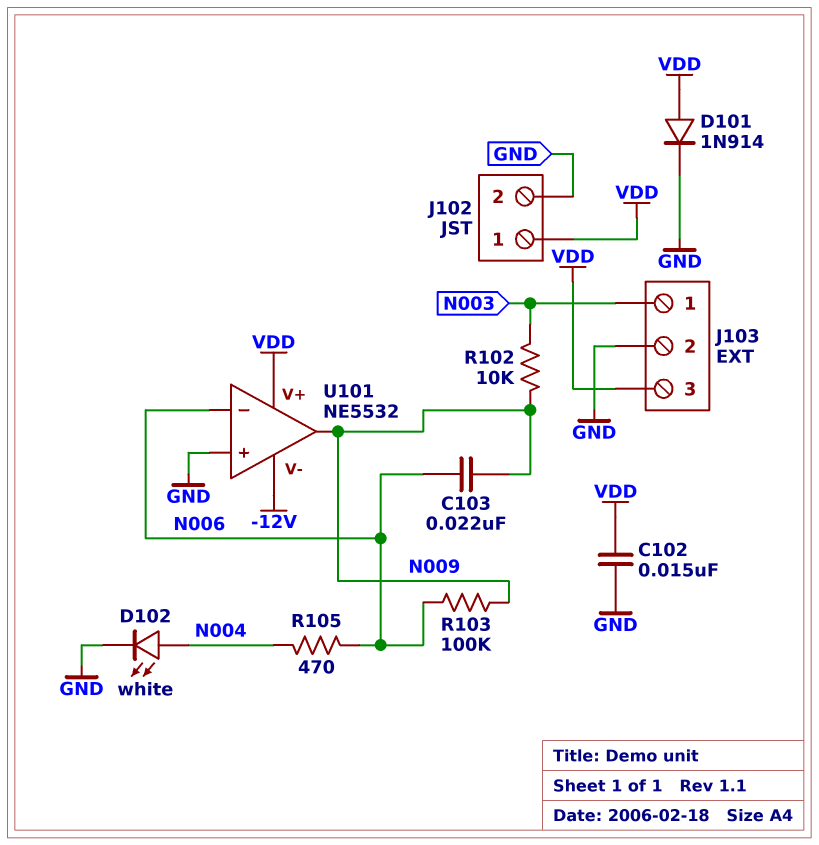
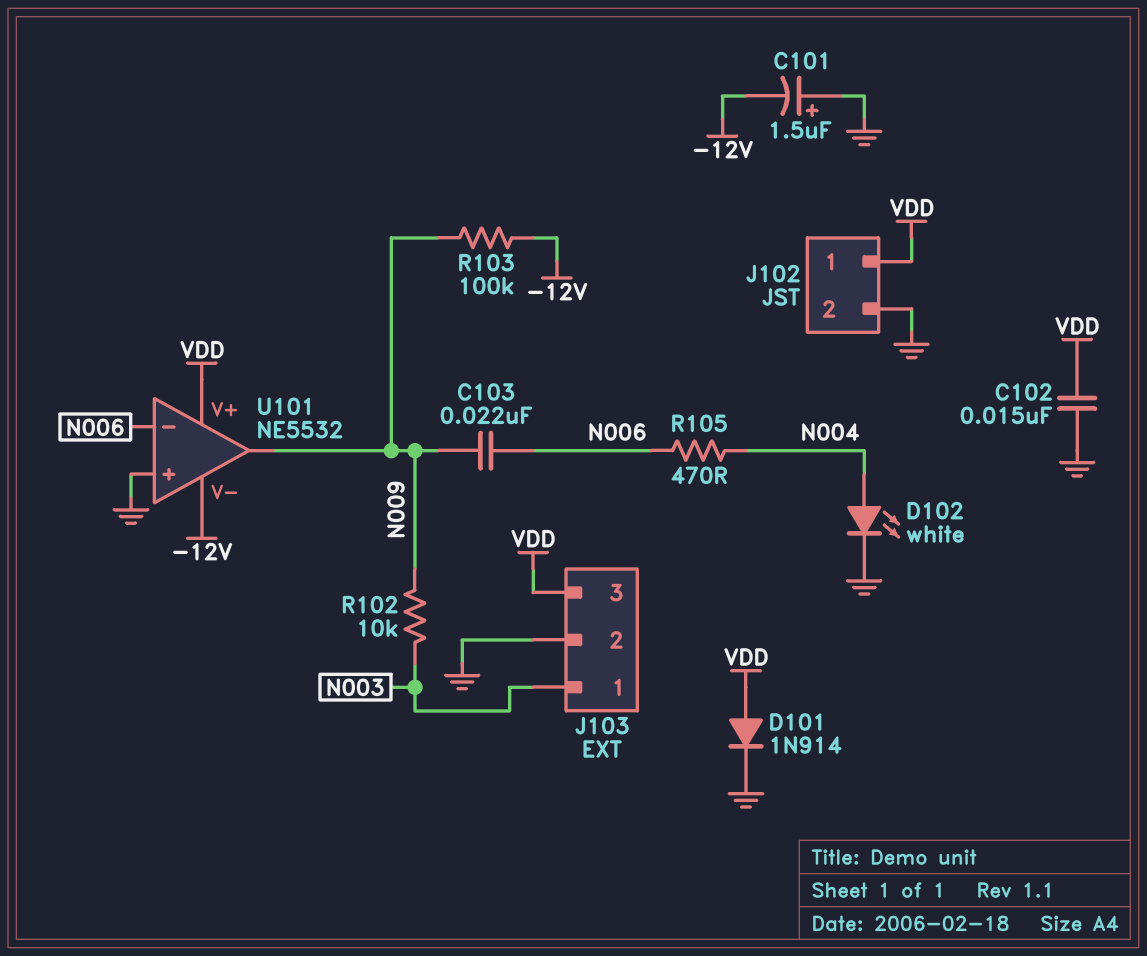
C101: none -> 1.5uF (plus GND, minus -12V)
R103: 100k (N006, N009) -> 100k (-12V, N009)

